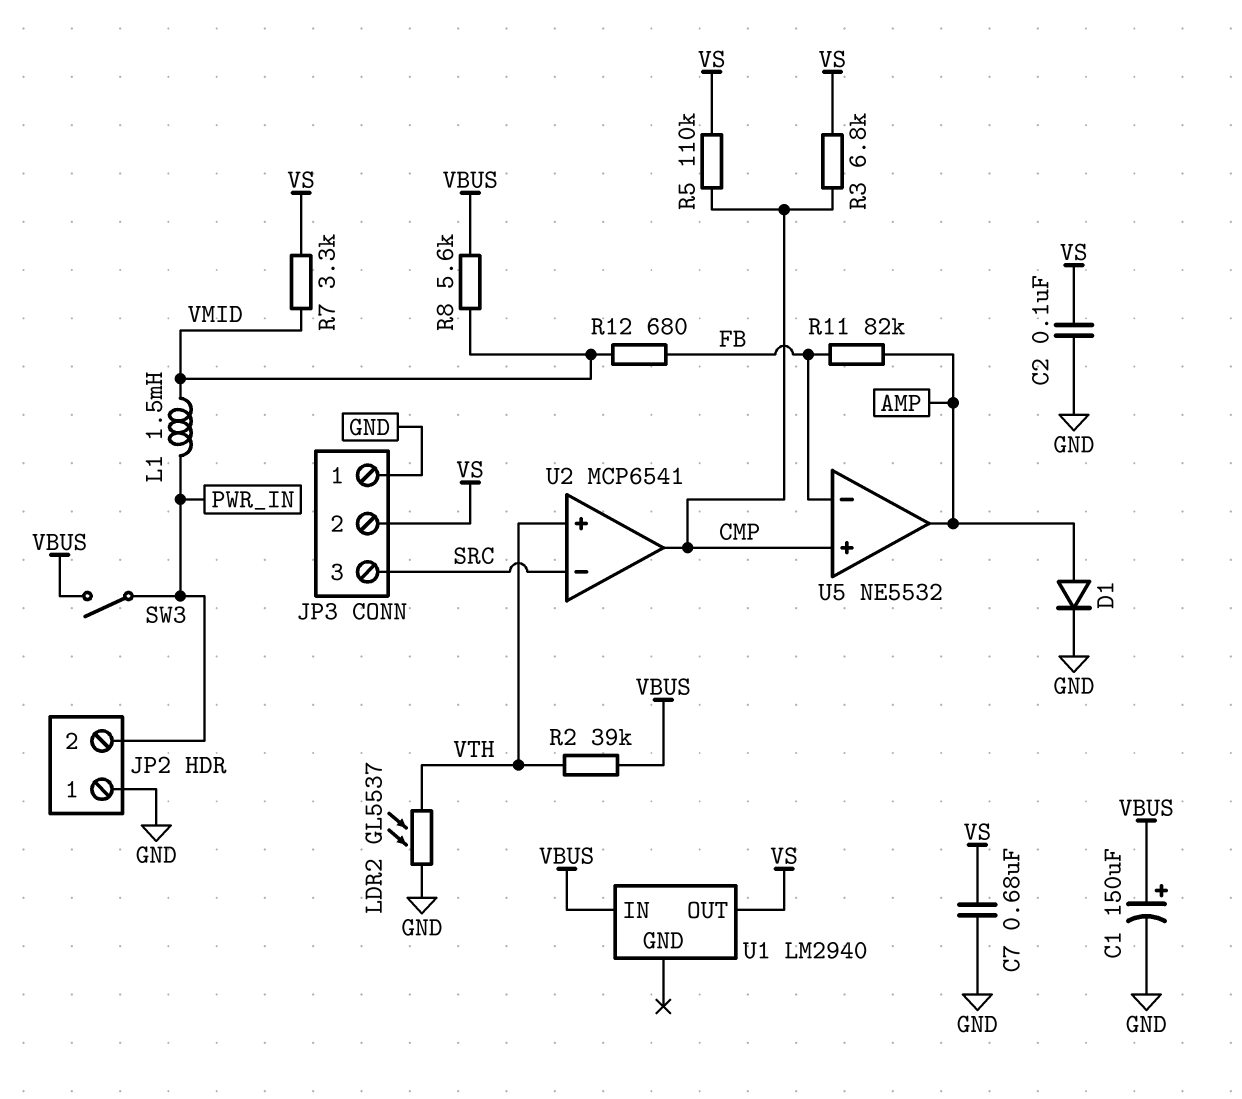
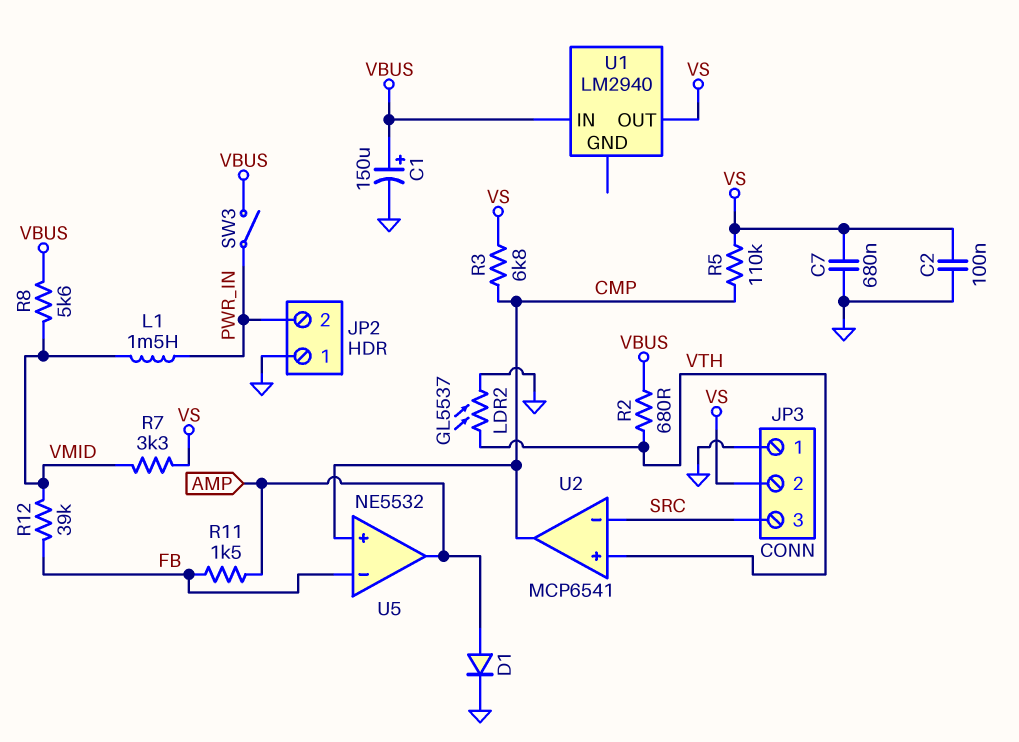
R2: 39k (VBUS, VTH) -> 680 (VBUS, VTH)
R11: 82k (AMP, FB) -> 1.5k (AMP, FB)
R12: 680 (FB, VMID) -> 39k (FB, VMID)

